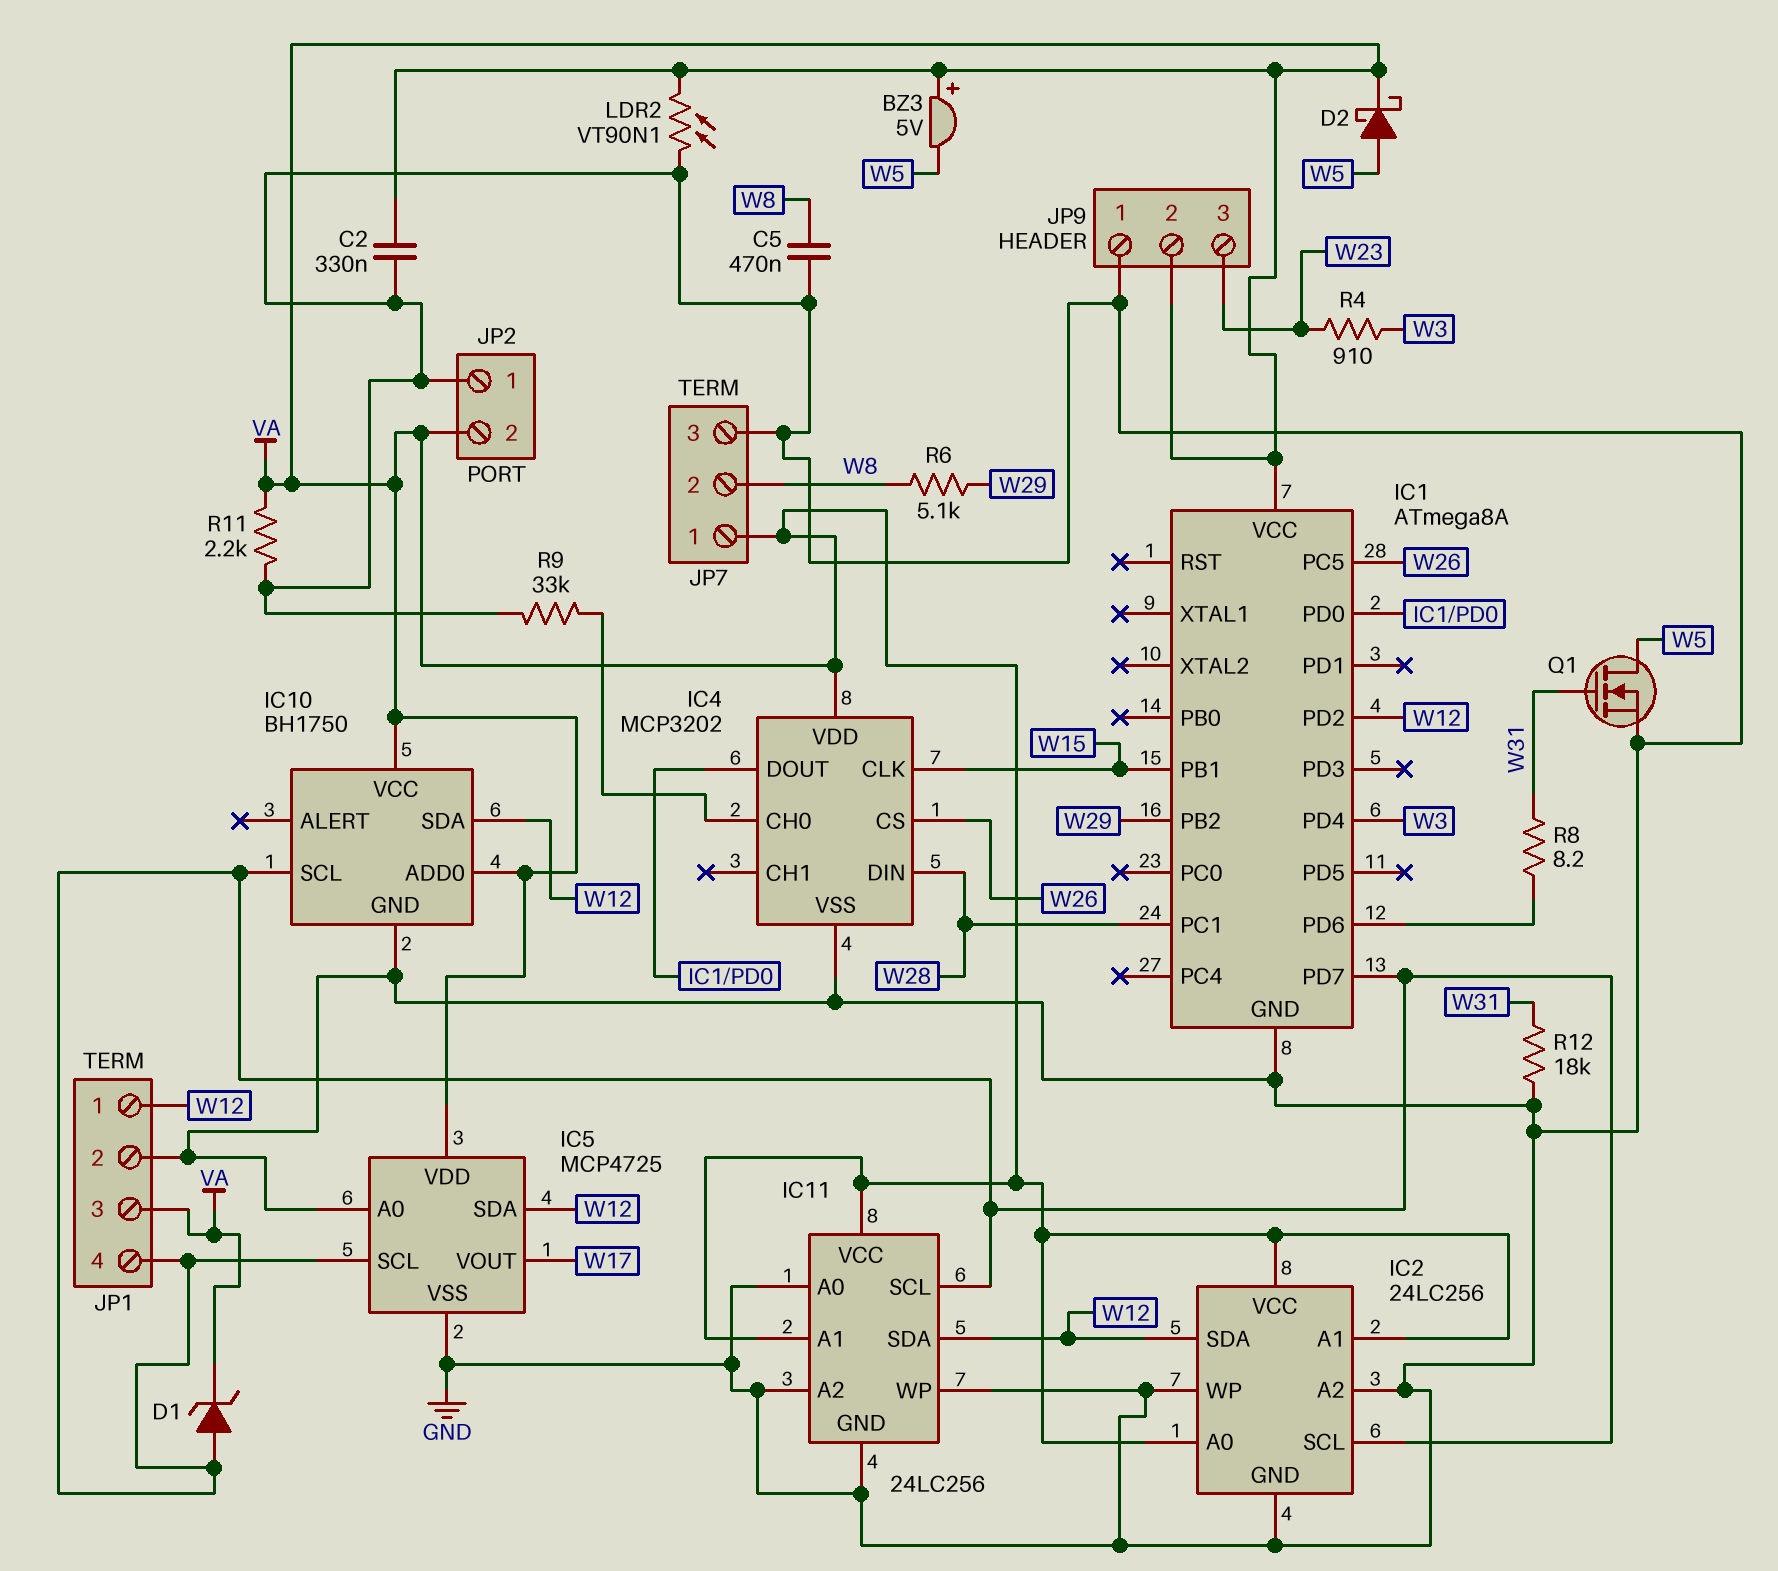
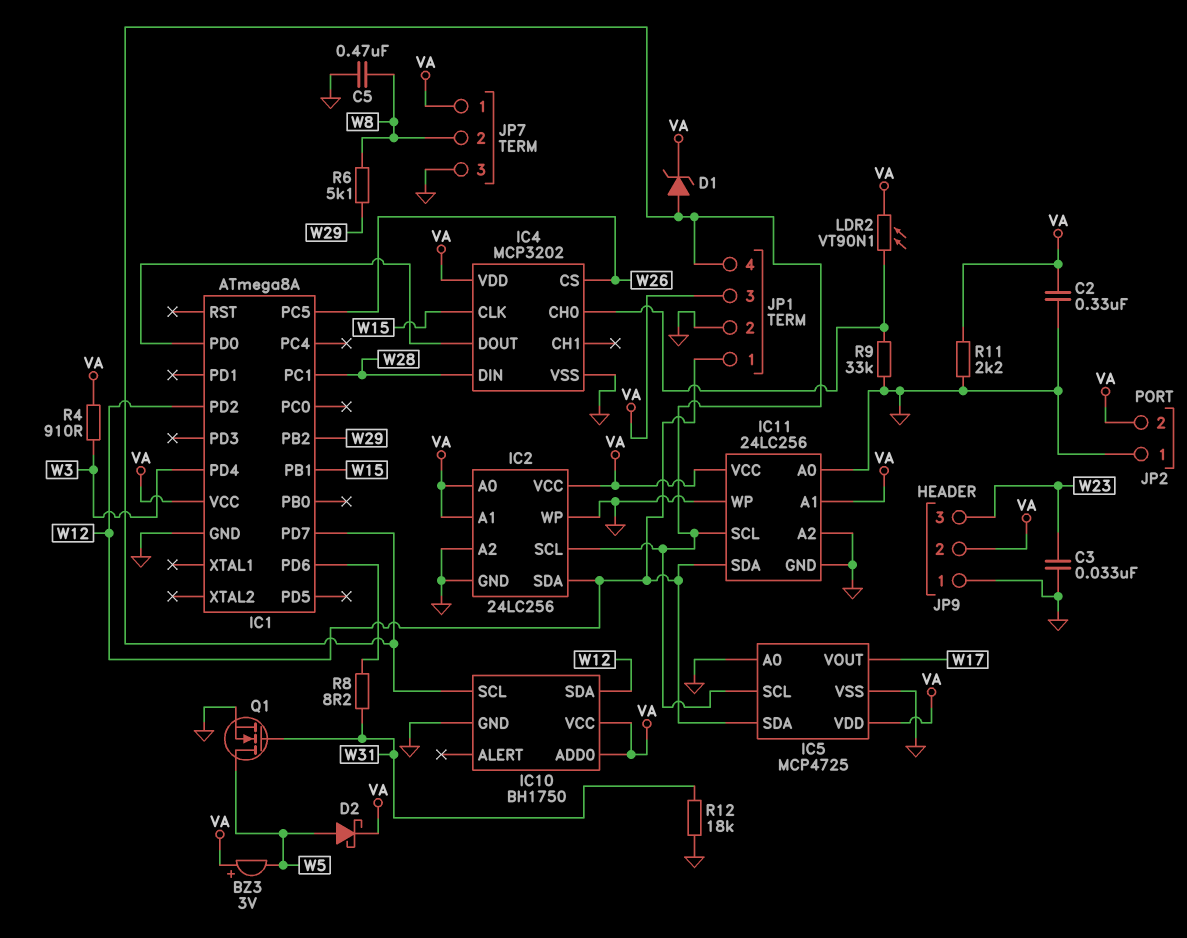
BZ3: buzzer 5V (plus VA, minus W5) -> buzzer 3V (plus VA, minus W5)
C3: none -> 33nF (GND, W23)
LDR2: VT90N1 (GND, VA) -> VT90N1 (IC4/CH0, VA)
R4: 910 (W3, W23) -> 910 (VA, W3)

